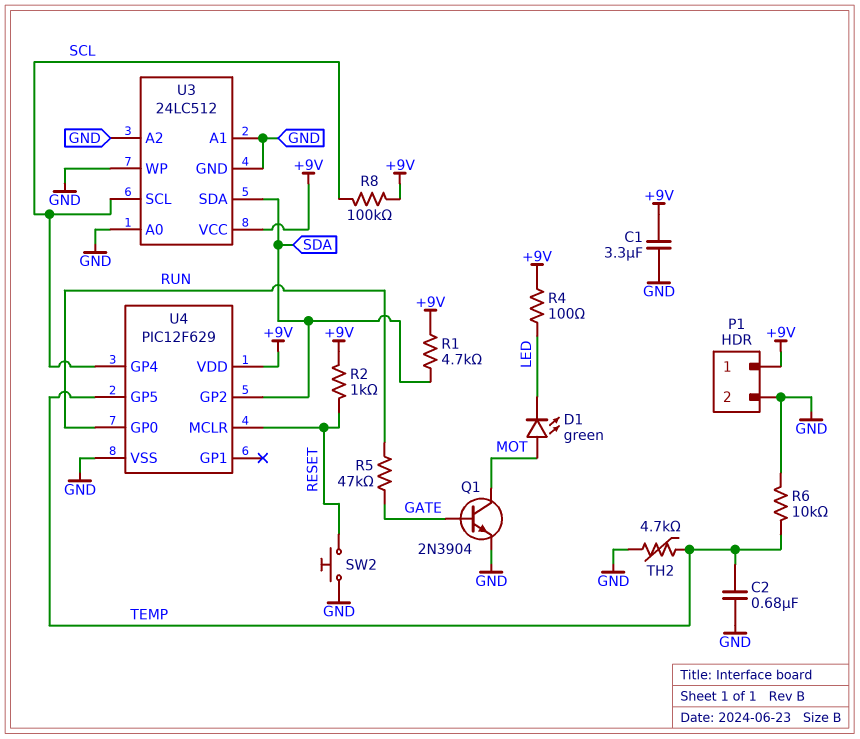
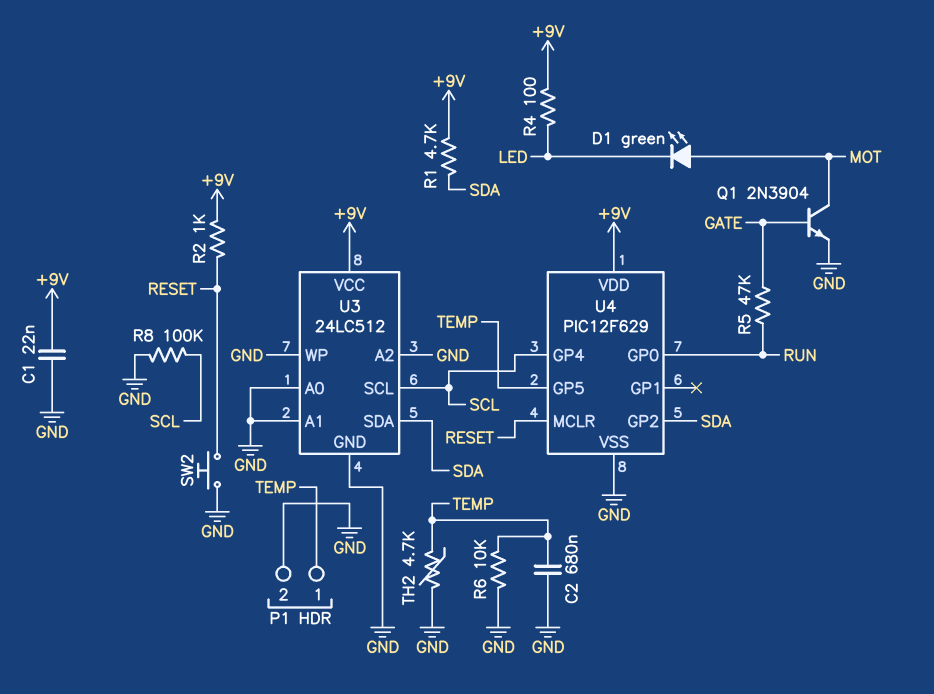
C1: 3.3uF (+9V, GND) -> 22nF (+9V, GND)
P1 pin 1: +9V -> TEMP
R8: 100k (+9V, SCL) -> 100k (GND, SCL)

